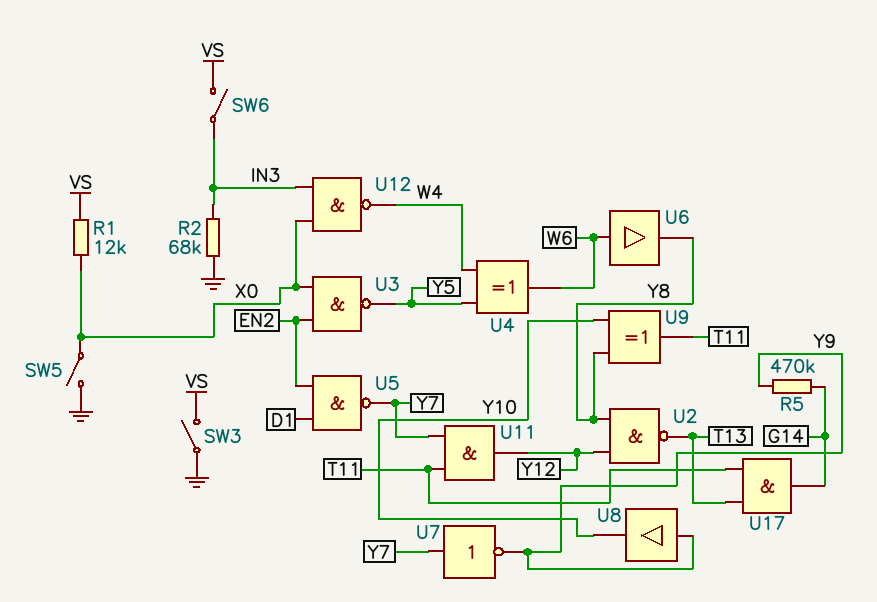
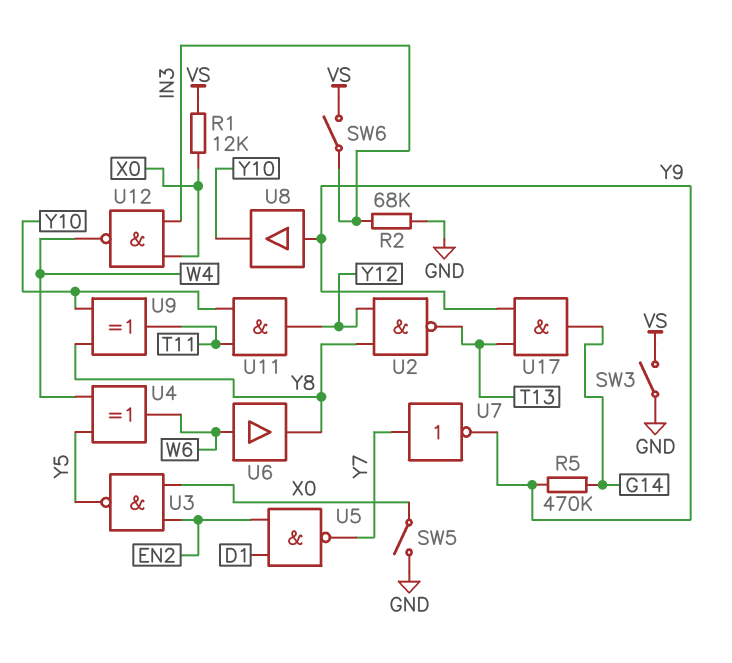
U11: AND (in T11, in Y7, out Y12) -> AND (in T11, in Y10, out Y12)
U17: AND (in T11, in T13, out G14) -> AND (in T13, in Y9, out G14)

